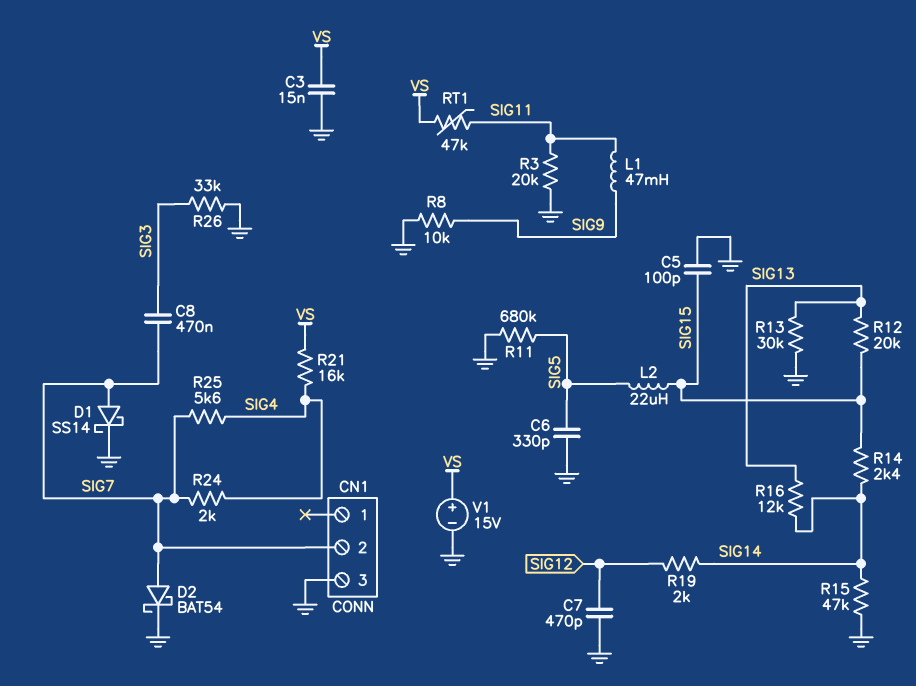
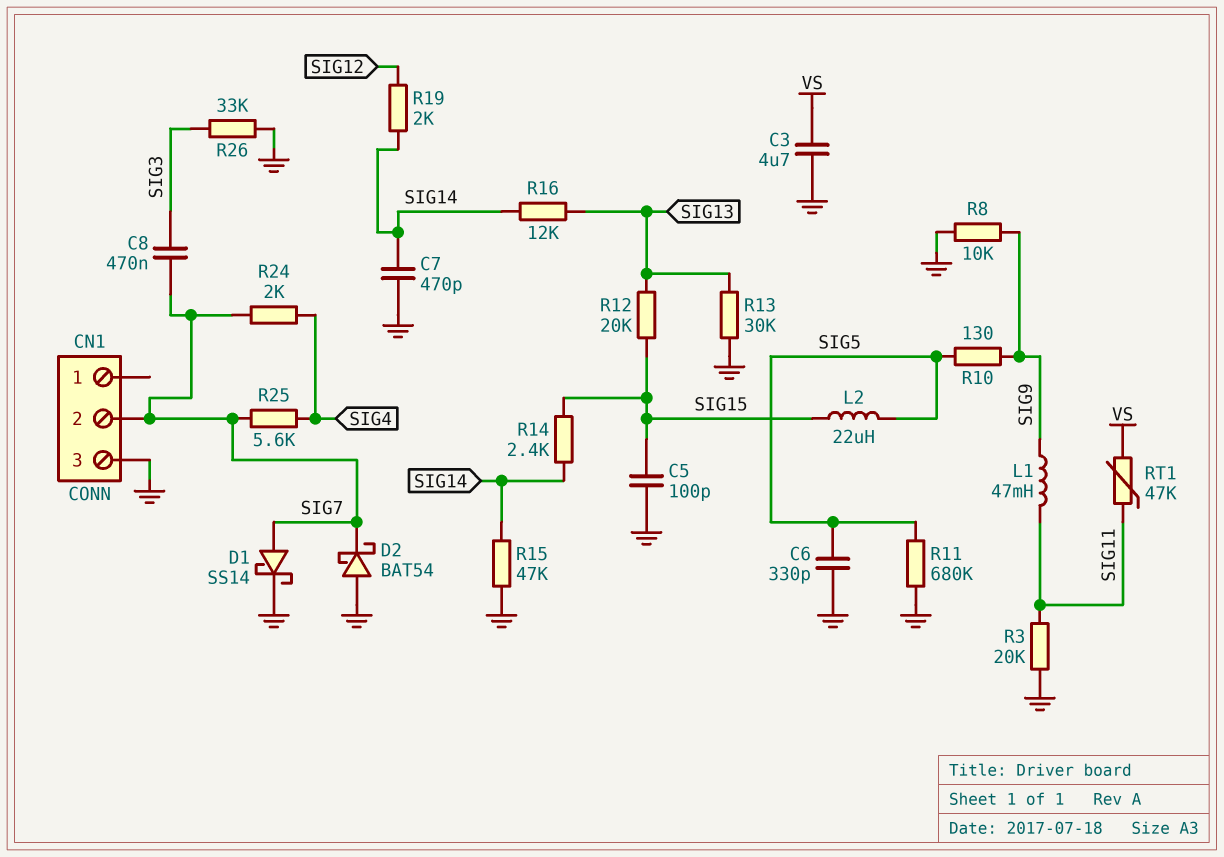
C3: 15nF (GND, VS) -> 4.7uF (GND, VS)
C7: 470pF (GND, SIG12) -> 470pF (GND, SIG14)
D2: schottky BAT54 (A SIG7, K GND) -> schottky BAT54 (A GND, K SIG7)
R10: none -> 130 (SIG5, SIG9)
R21: 16k (SIG4, VS) -> none
V1: 15V (plus VS, minus GND) -> none

